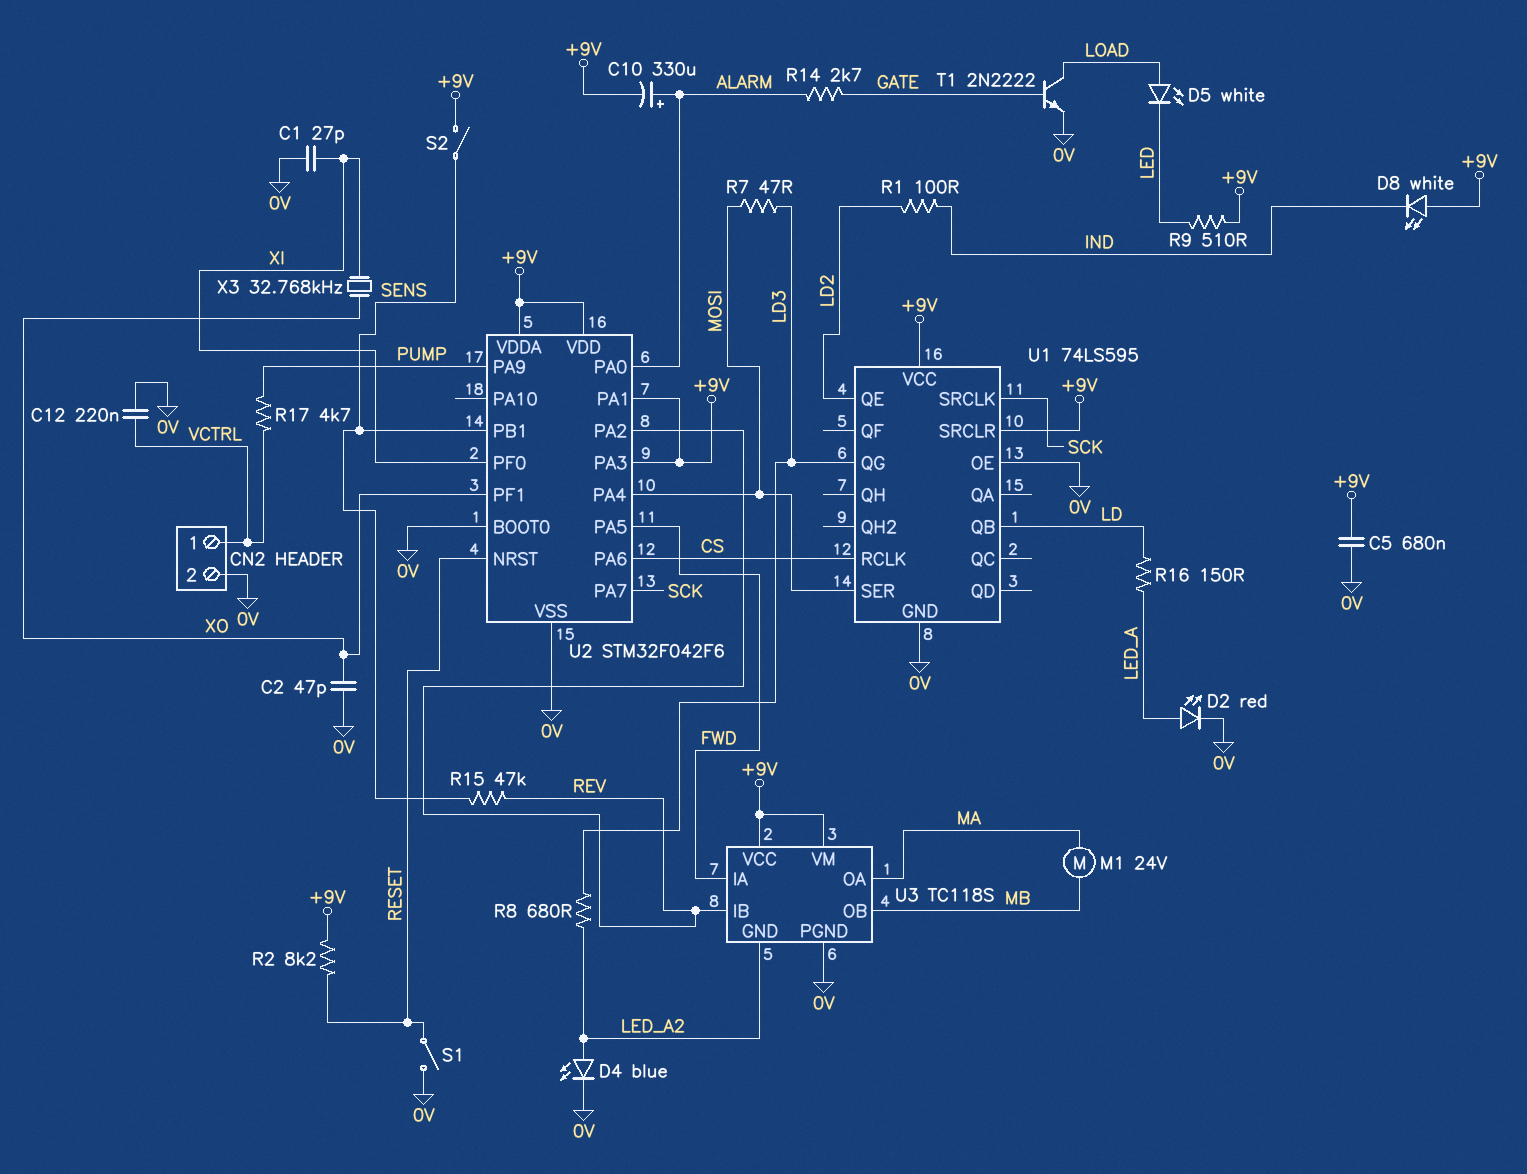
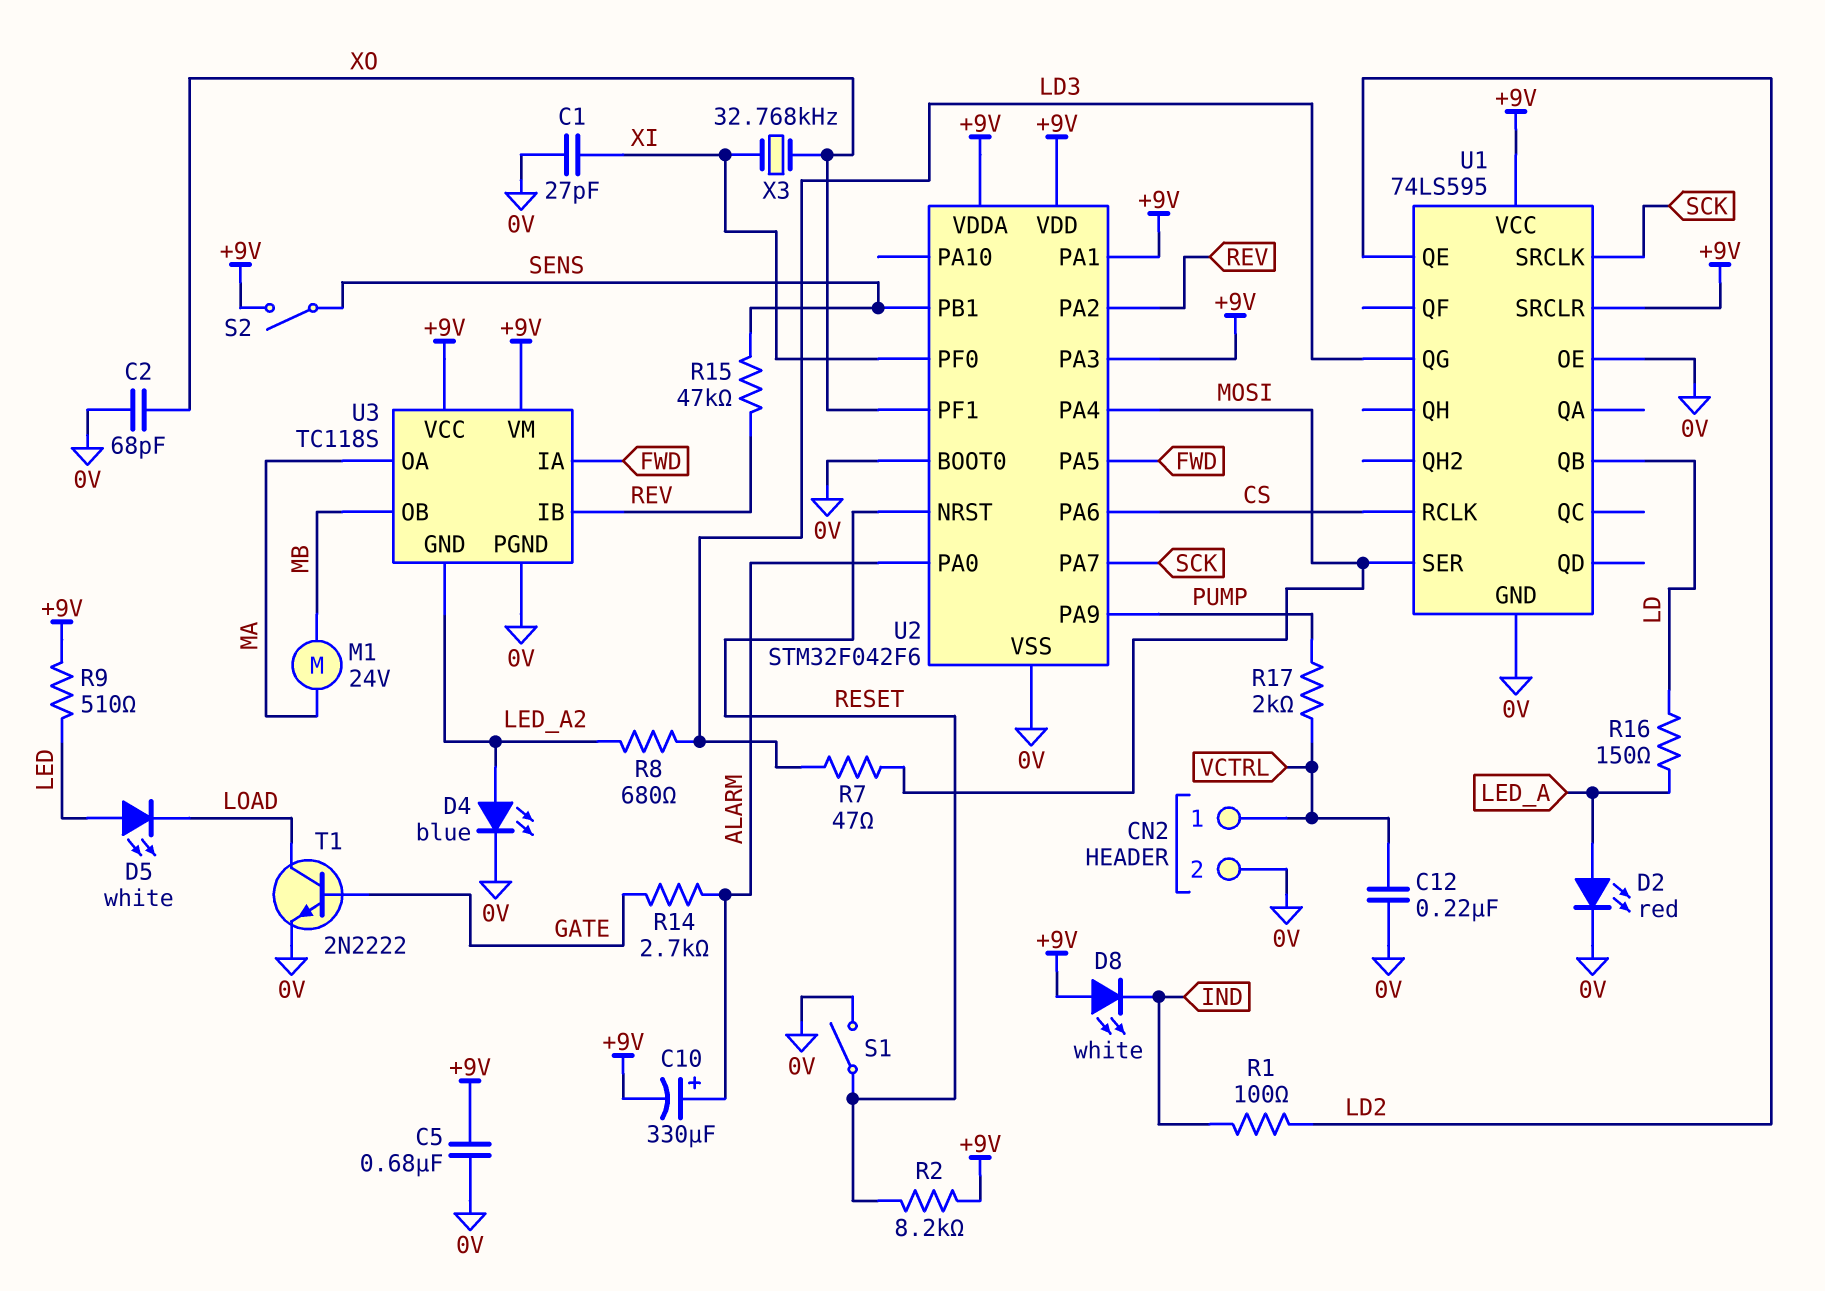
C2: 47pF (0V, XO) -> 68pF (0V, XO)
D5: LED white (A LOAD, K LED) -> LED white (A LED, K LOAD)
R17: 4.7k (PUMP, VCTRL) -> 2k (PUMP, VCTRL)

